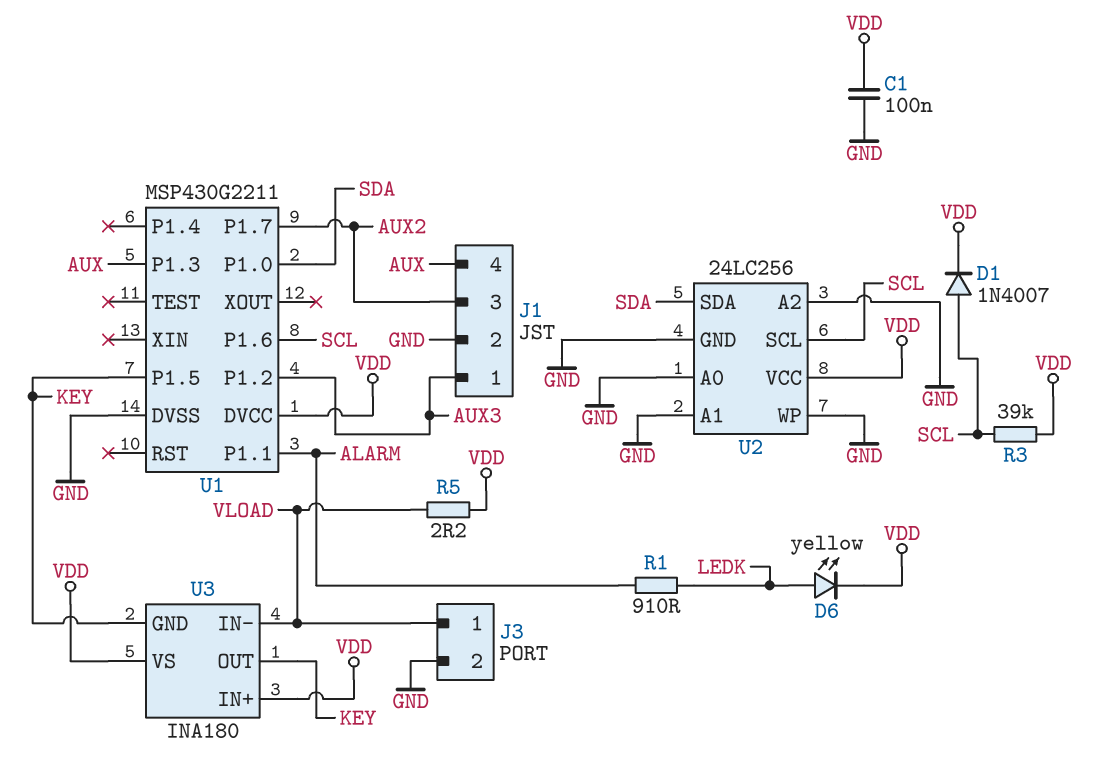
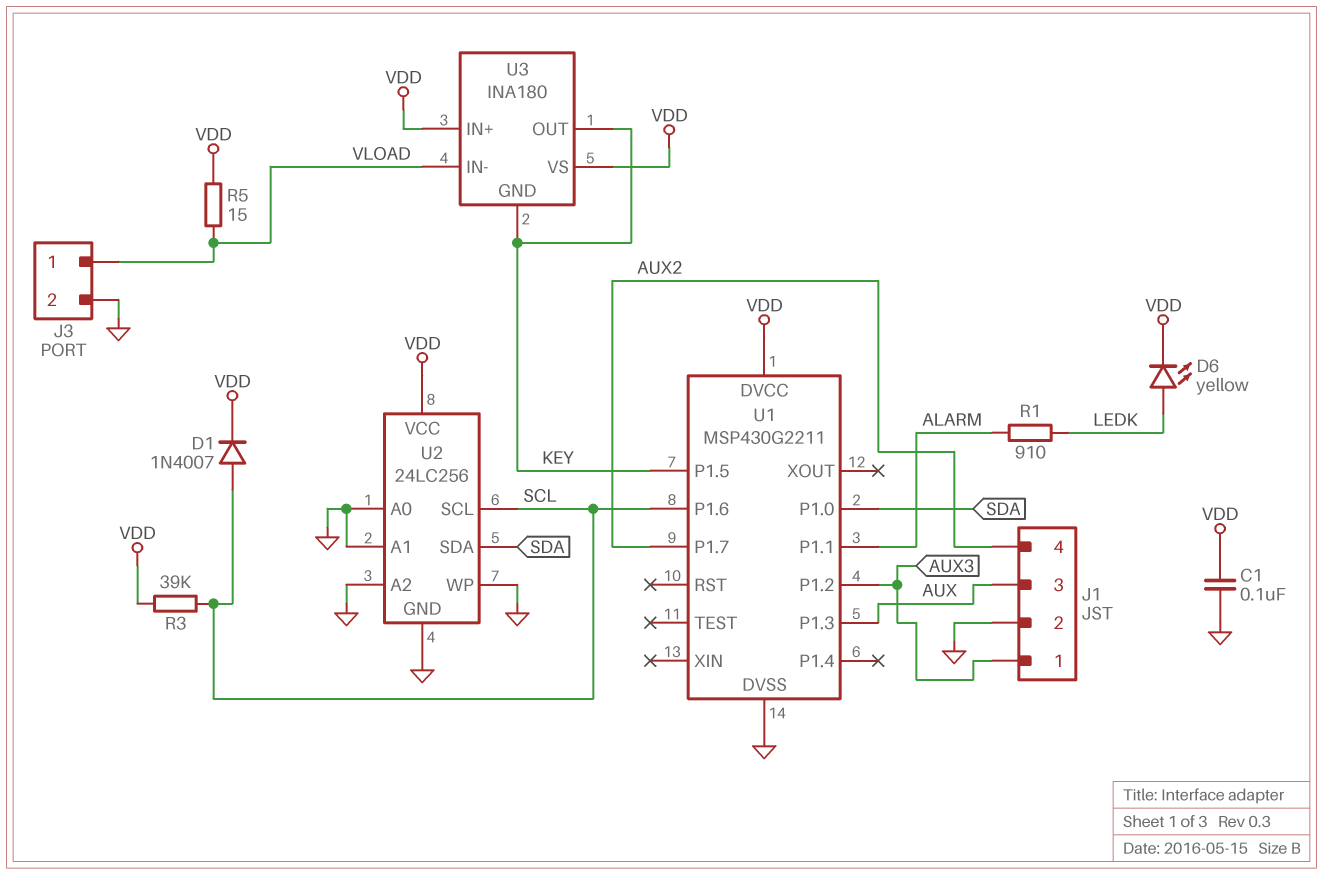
J1 pin 3: AUX2 -> AUX
J1 pin 4: AUX -> AUX2
R5: 2.2 (VDD, VLOAD) -> 15 (VDD, VLOAD)

